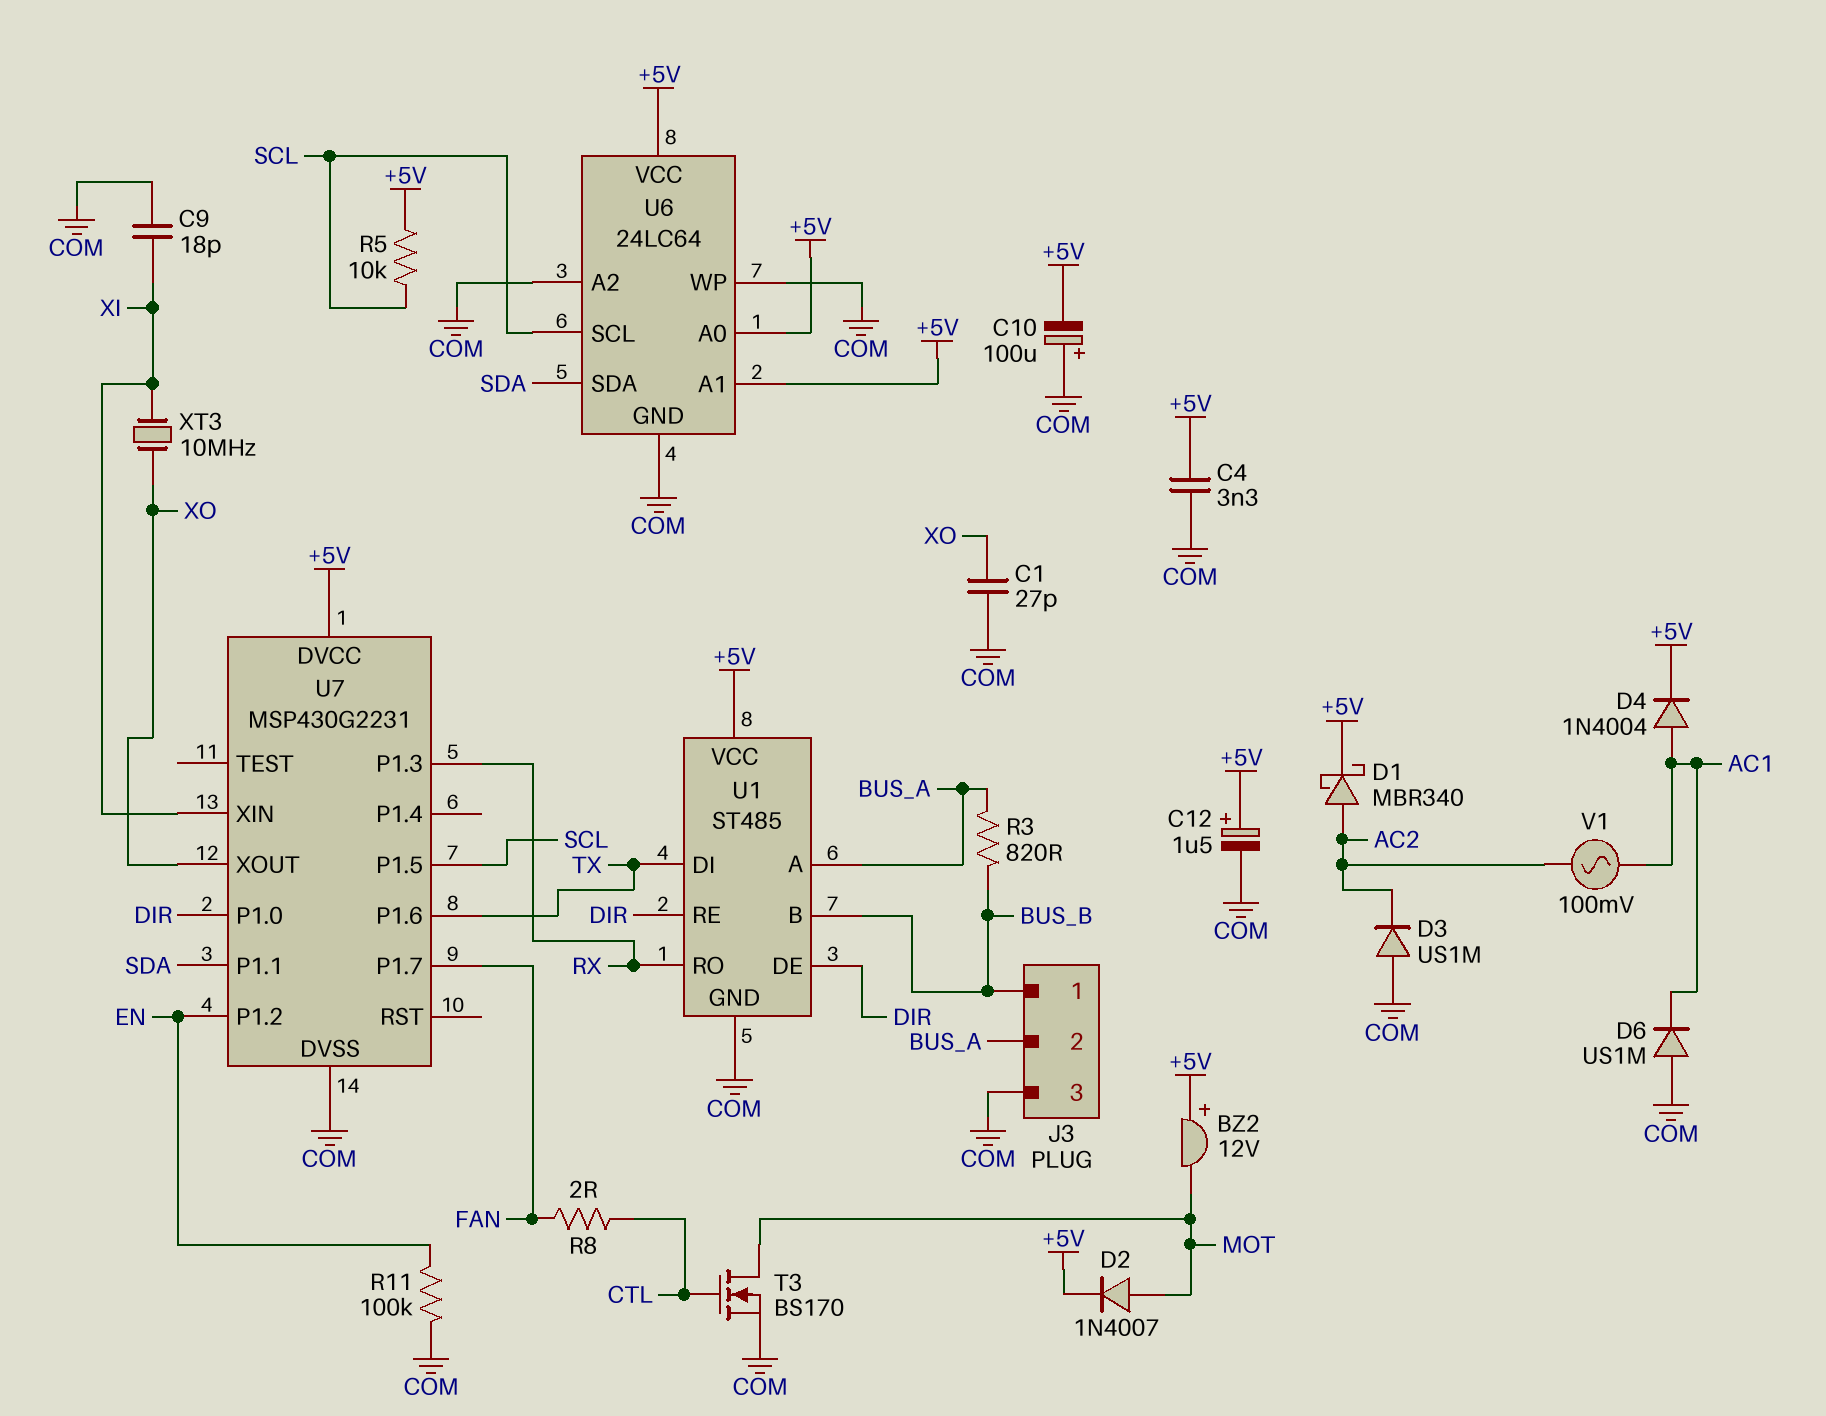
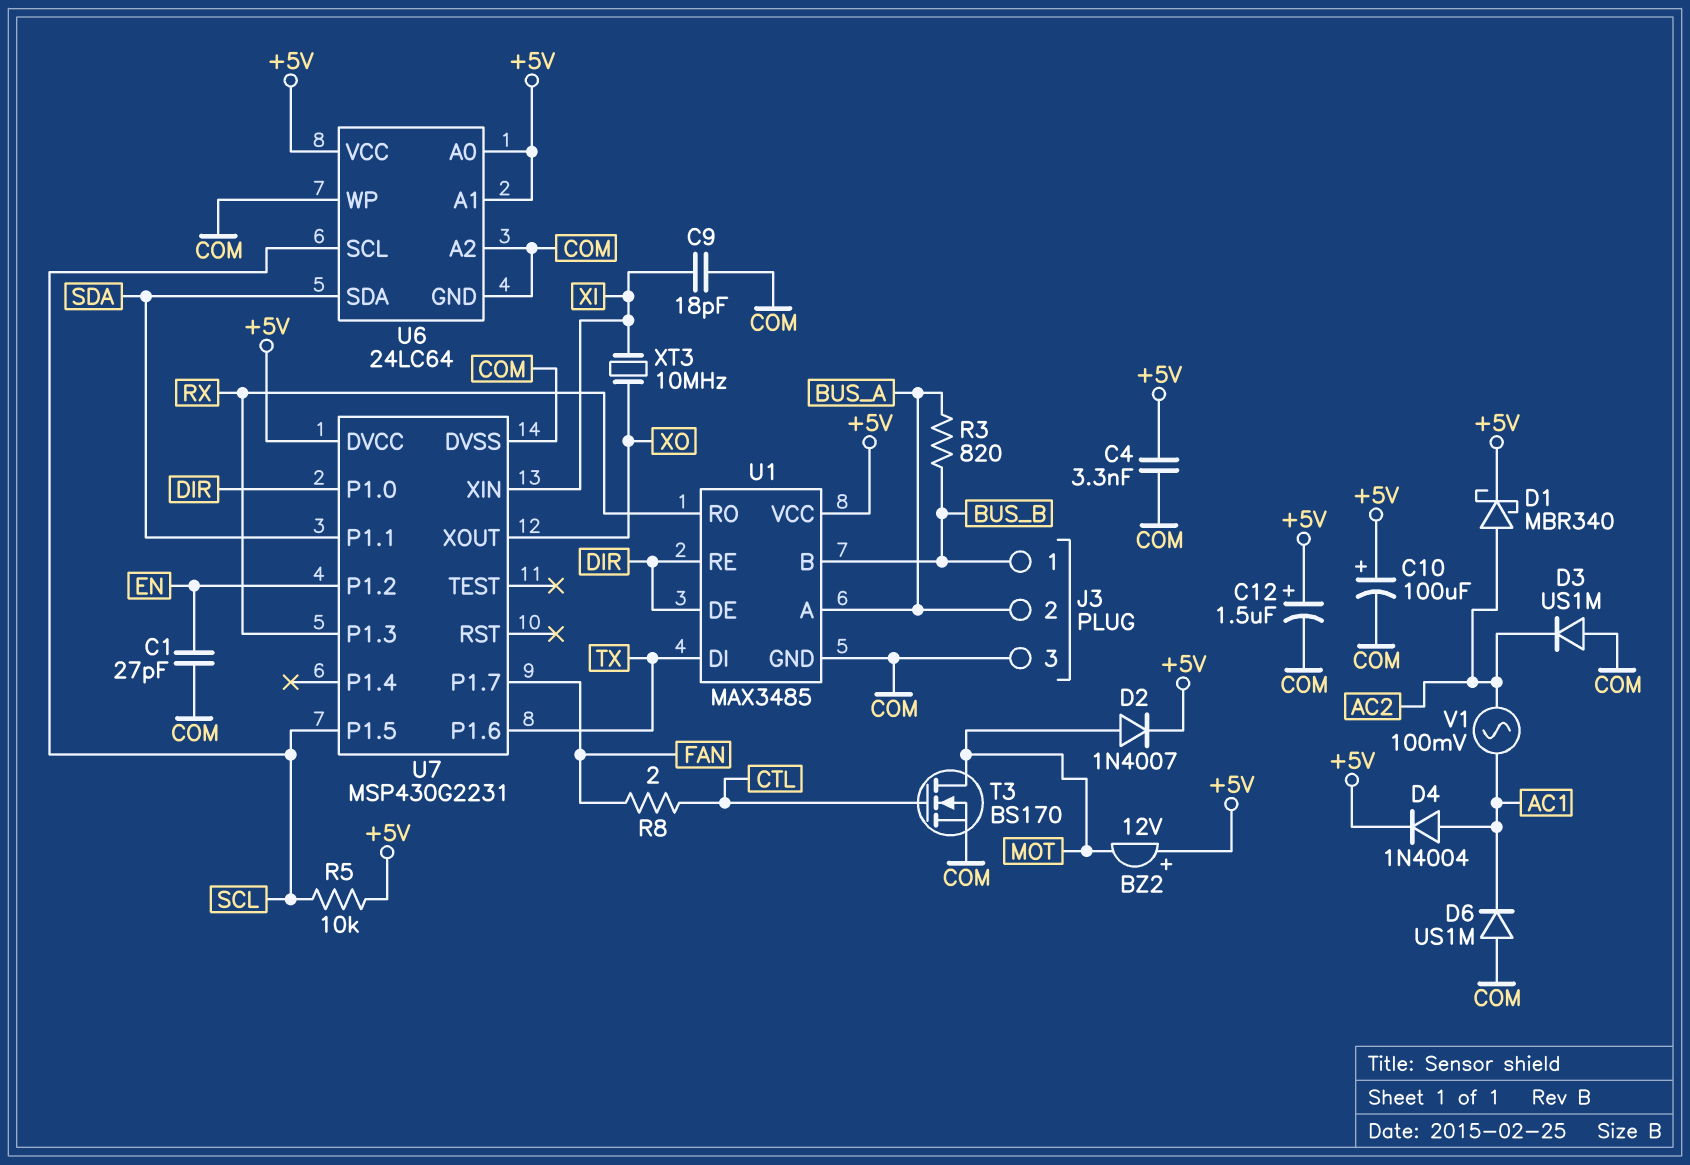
C1: 27pF (COM, XO) -> 27pF (COM, EN)
C10: 100uF (plus COM, minus +5V) -> 100uF (plus +5V, minus COM)
R11: 100k (COM, EN) -> none
U1: ST485 -> MAX3485

